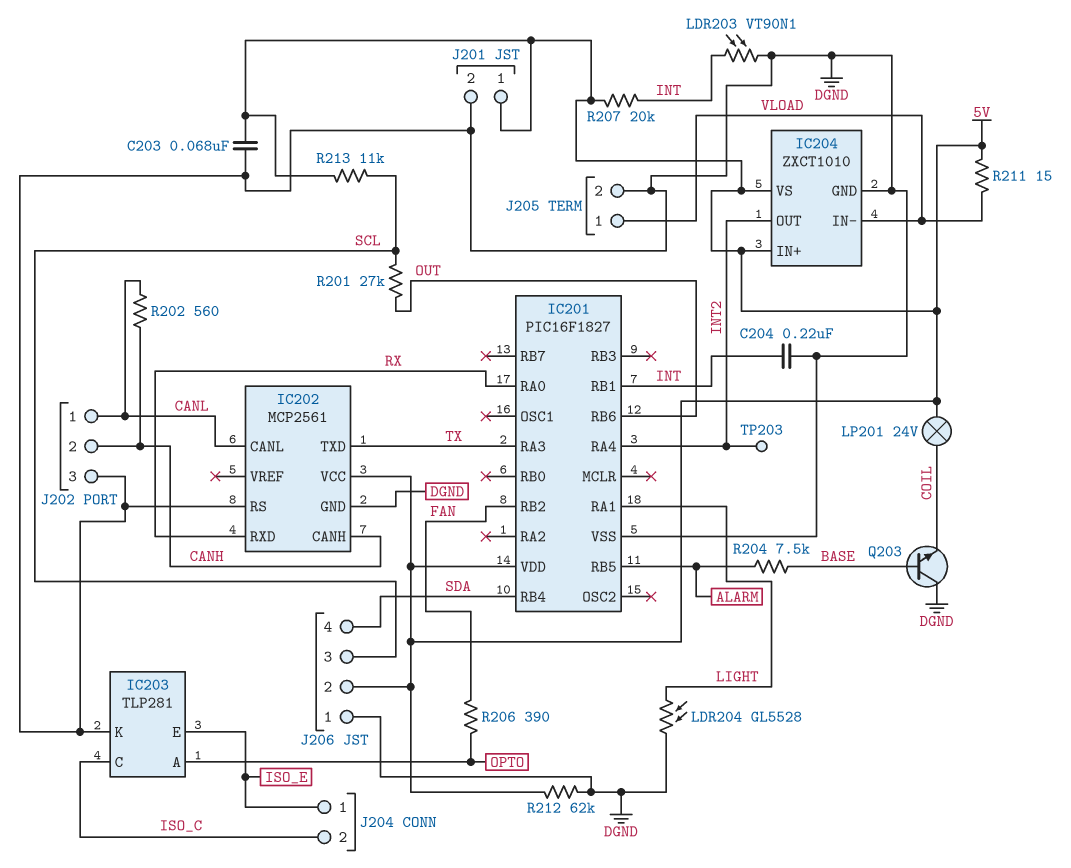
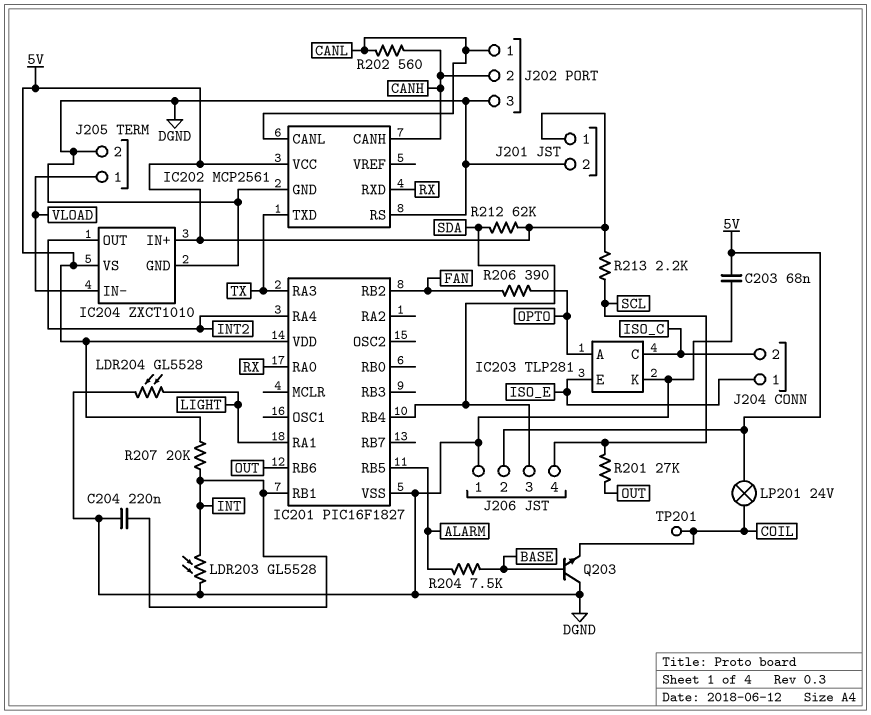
J206 pin 3: SCL -> SDA
J206 pin 4: SDA -> SCL
LDR203: VT90N1 (DGND, INT) -> GL5528 (DGND, INT)
R211: 15 (5V, VLOAD) -> none
R212: 62k (5V, DGND) -> 62k (5V, SDA)
R213: 11k (5V, SCL) -> 2.2k (5V, SCL)
TP201: none -> test point (COIL)
TP203: test point (INT2) -> none

